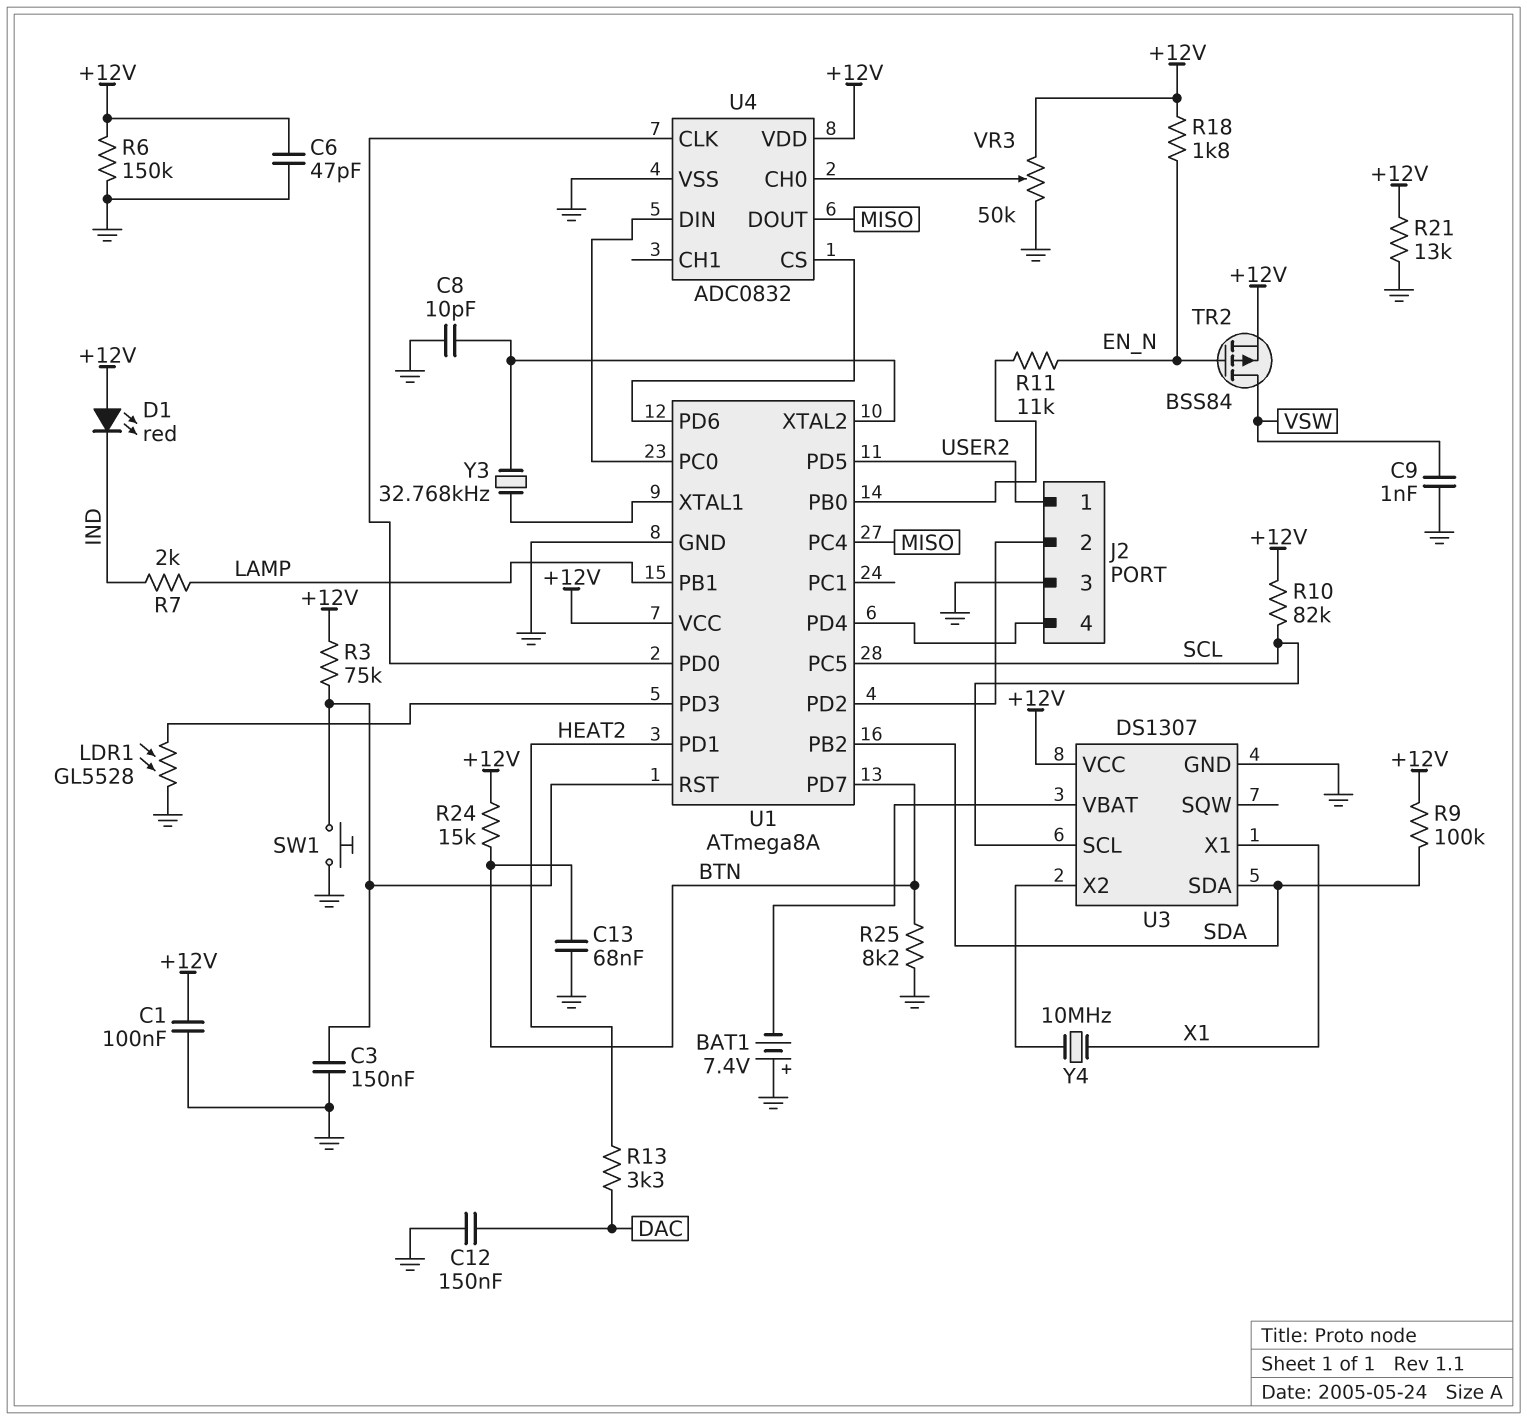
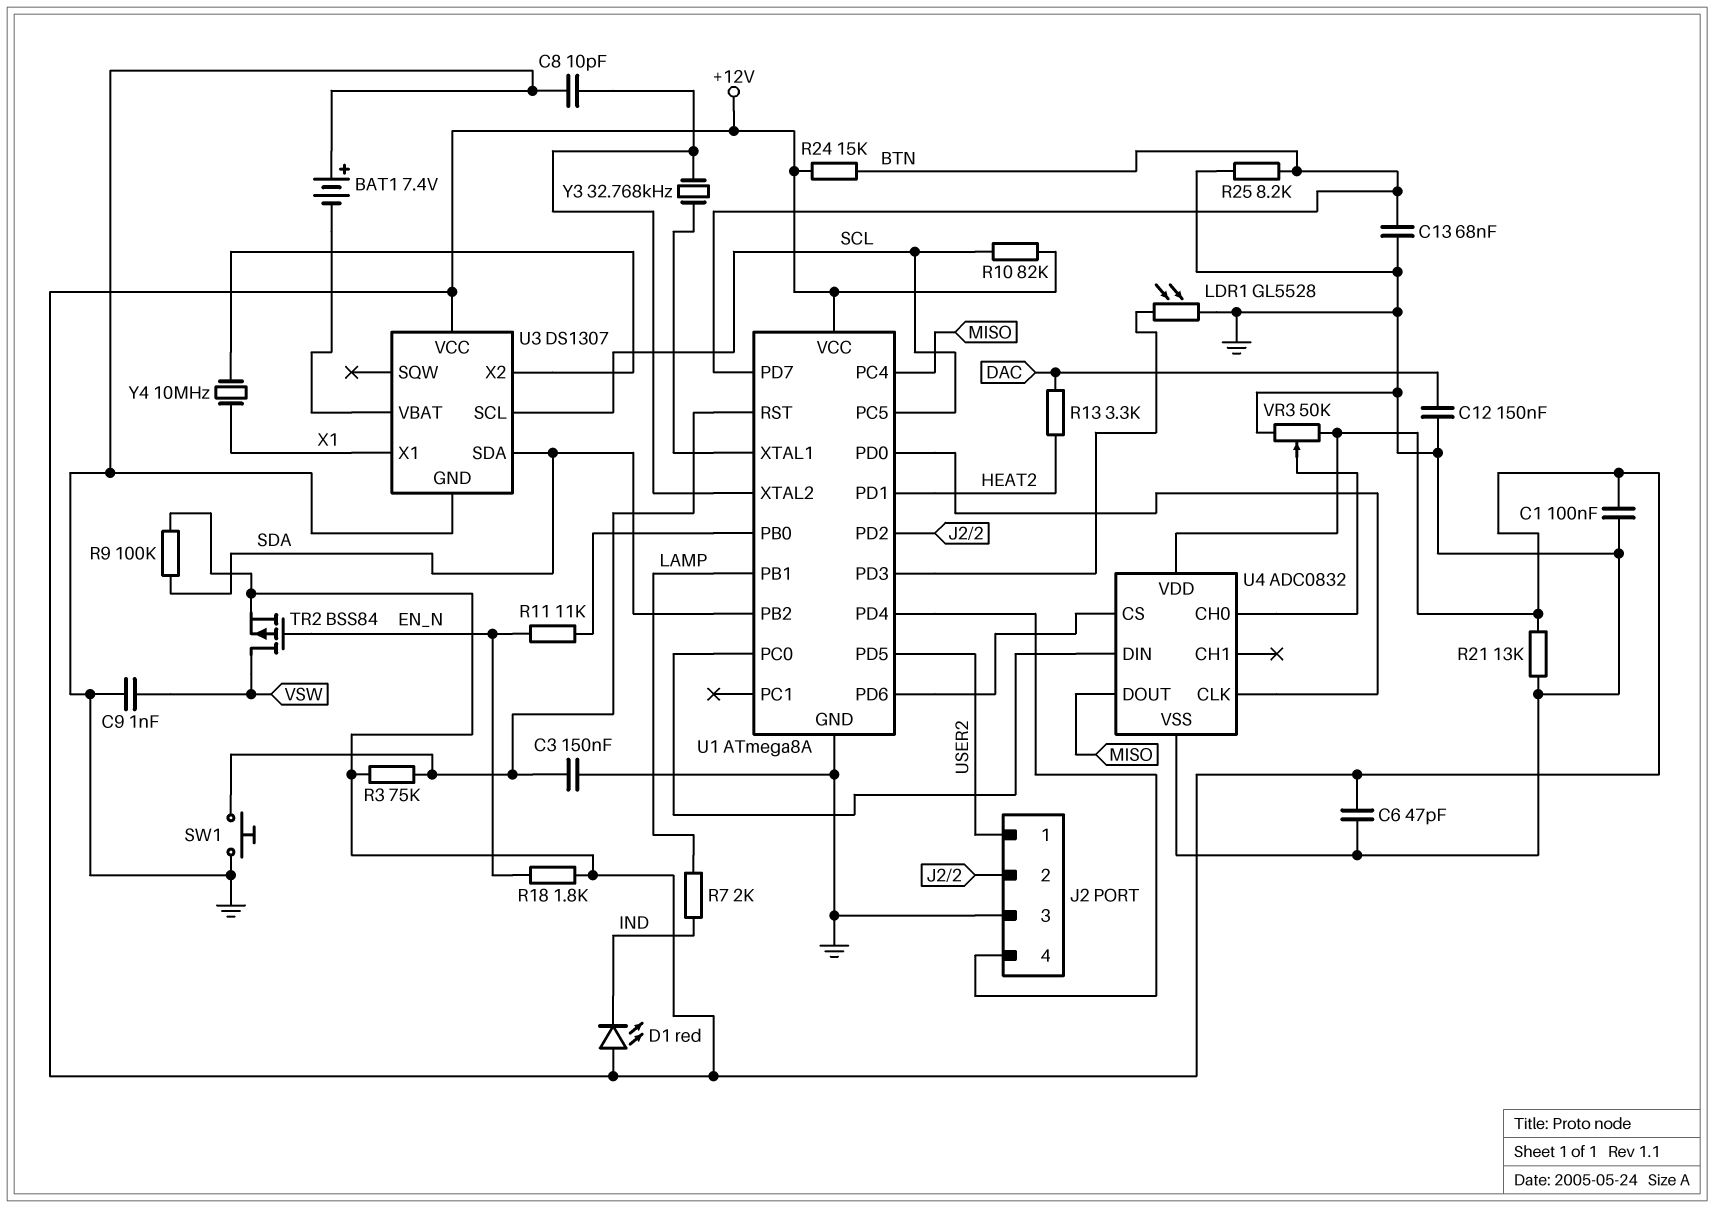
R6: 150k (+12V, GND) -> none

